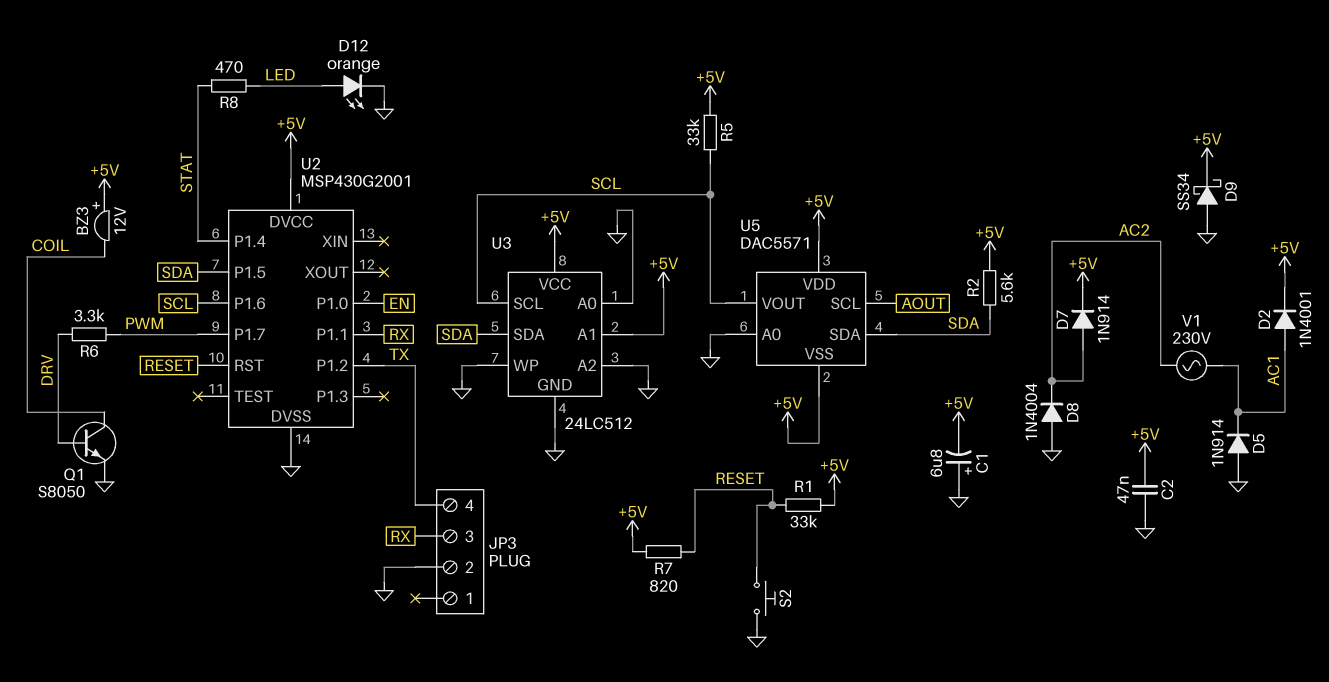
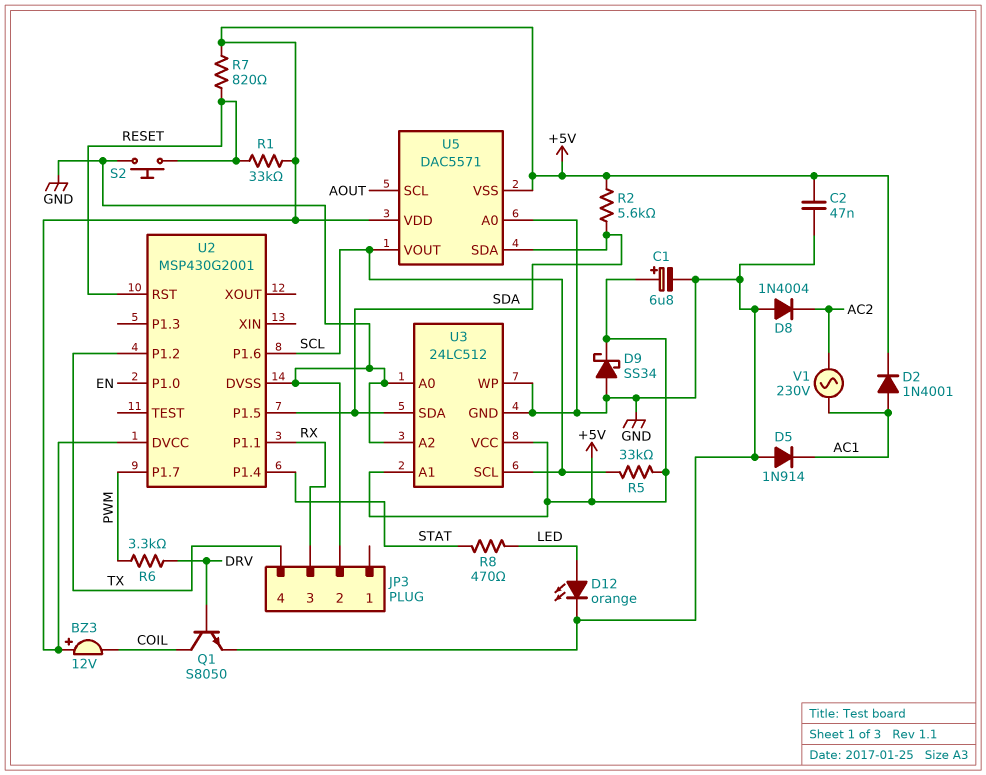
C1: 6.8uF (plus GND, minus +5V) -> 6.8uF (plus +5V, minus GND)
D7: diode 1N914 (A AC2, K +5V) -> none

